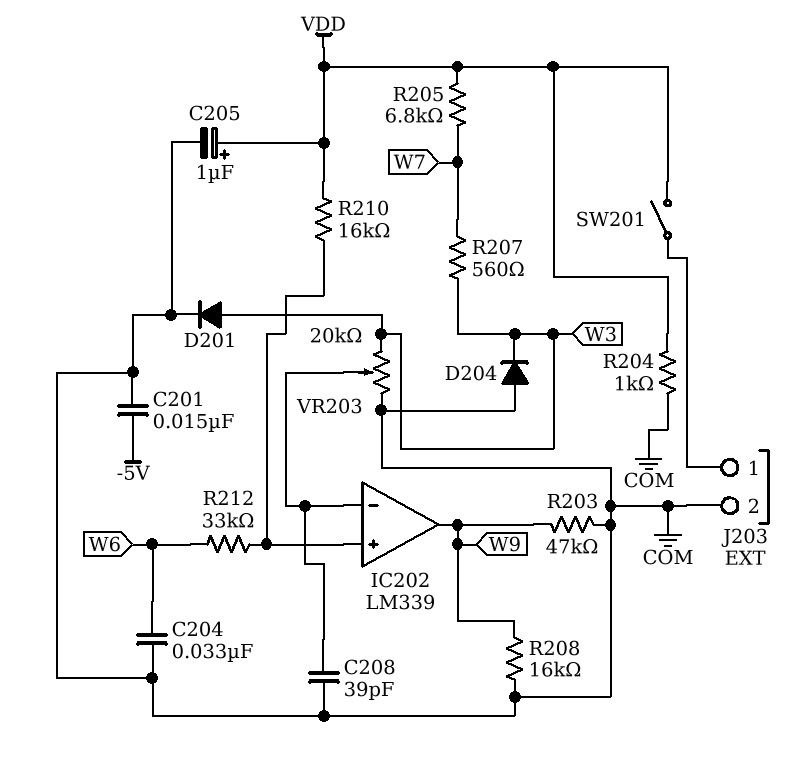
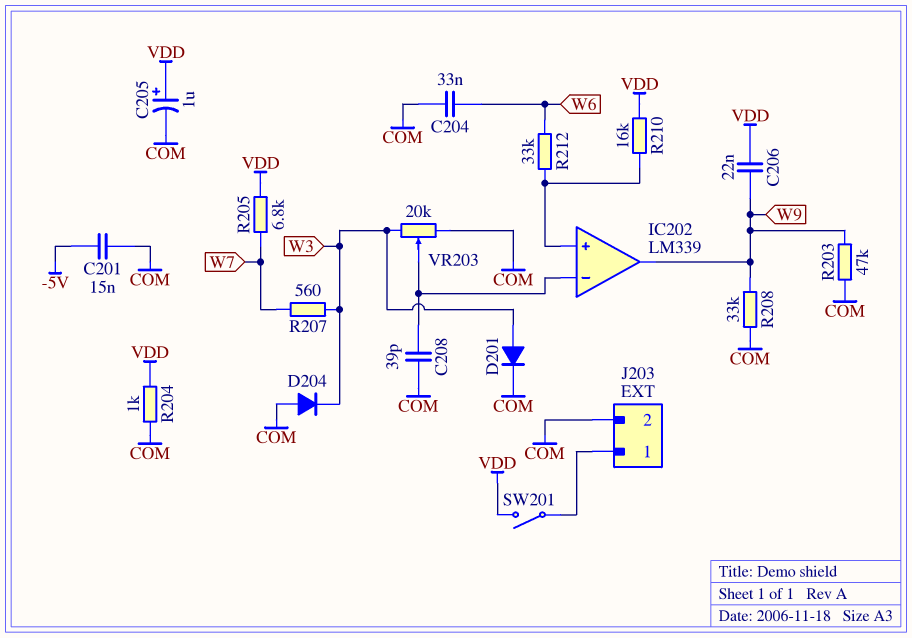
C206: none -> 22nF (VDD, W9)
R208: 16k (COM, W9) -> 33k (COM, W9)

